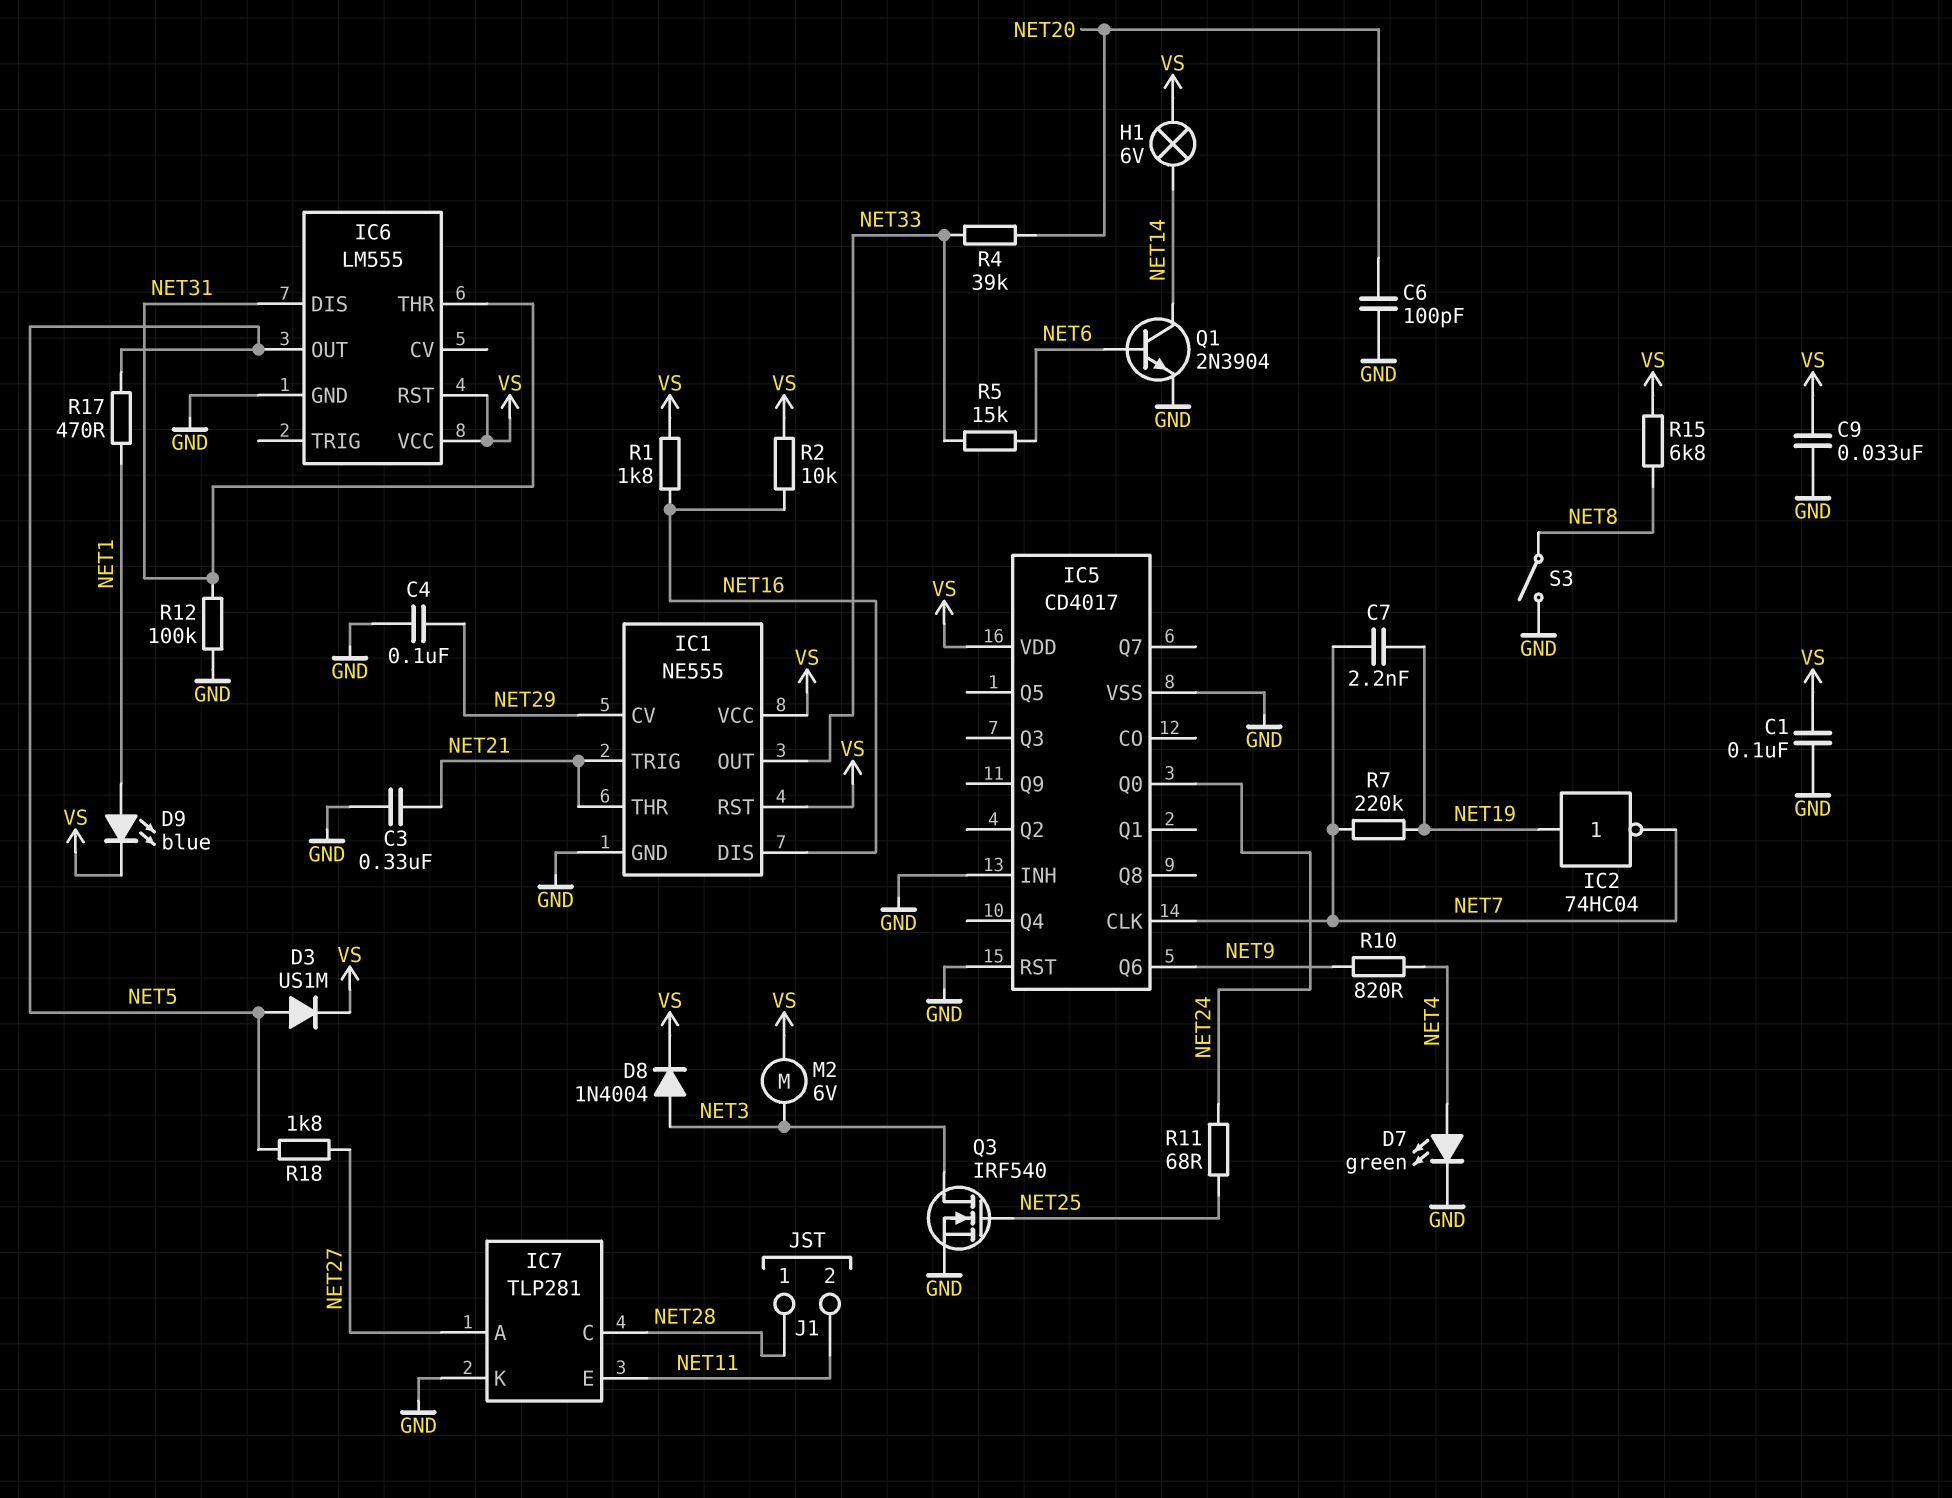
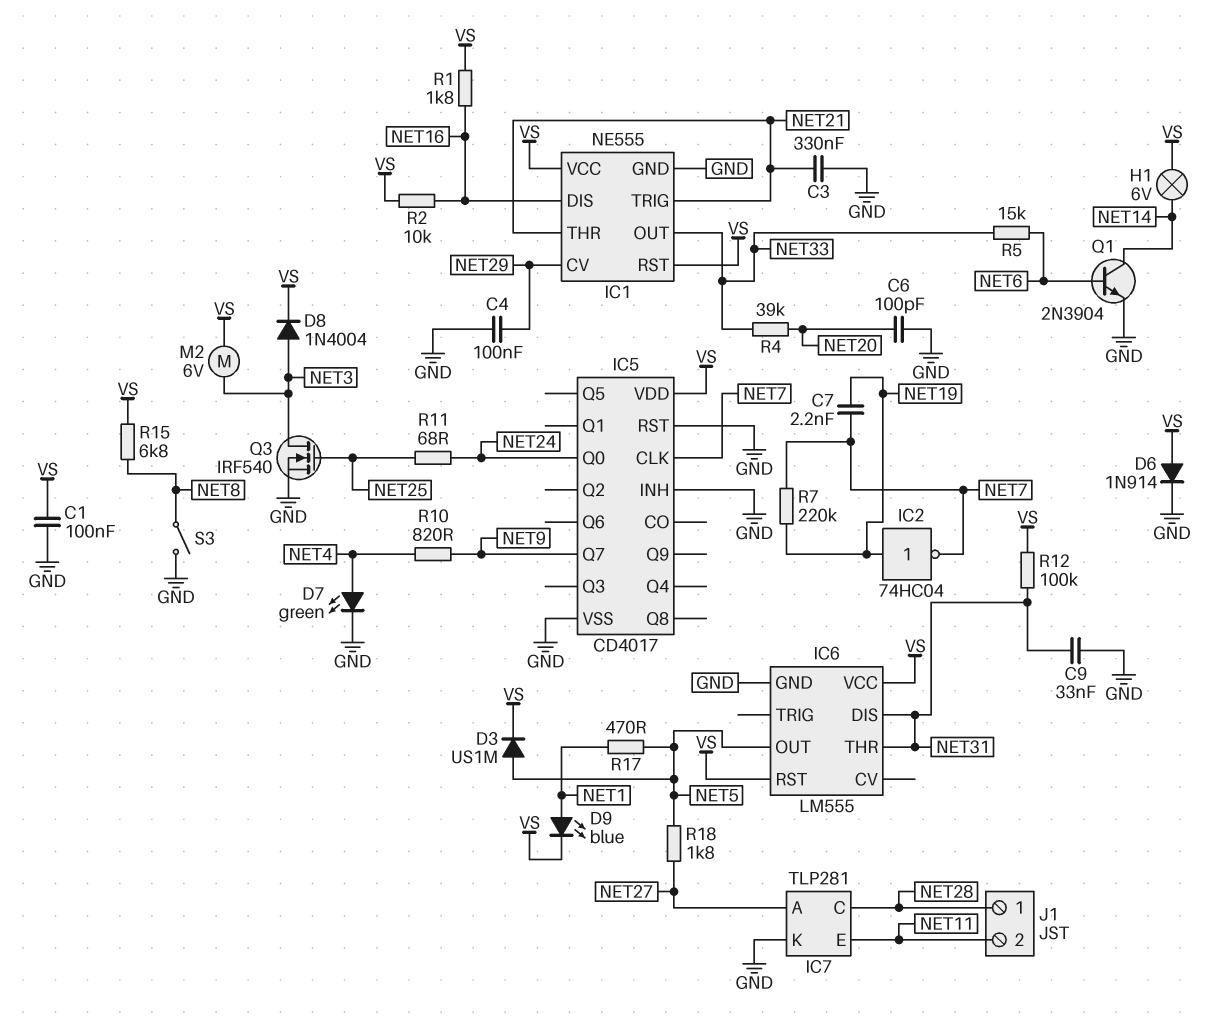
C9: 33nF (GND, VS) -> 33nF (GND, NET31)
D6: none -> diode 1N914 (A VS, K GND)
IC5 pin Q6: NET9 -> none
IC5 pin Q7: none -> NET9
R12: 100k (GND, NET31) -> 100k (NET31, VS)

